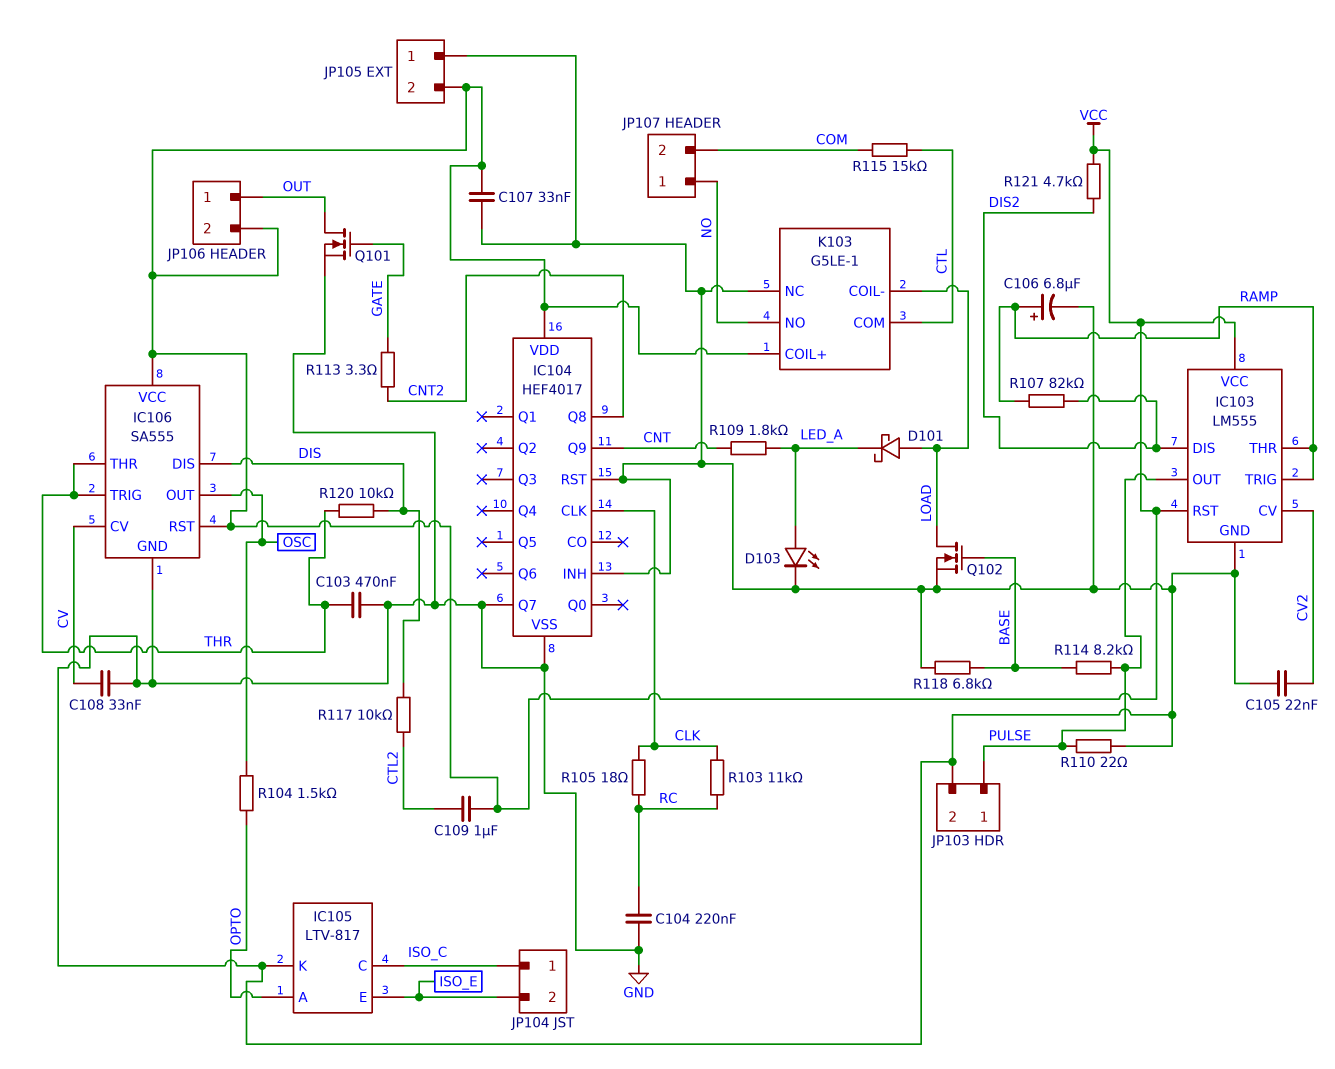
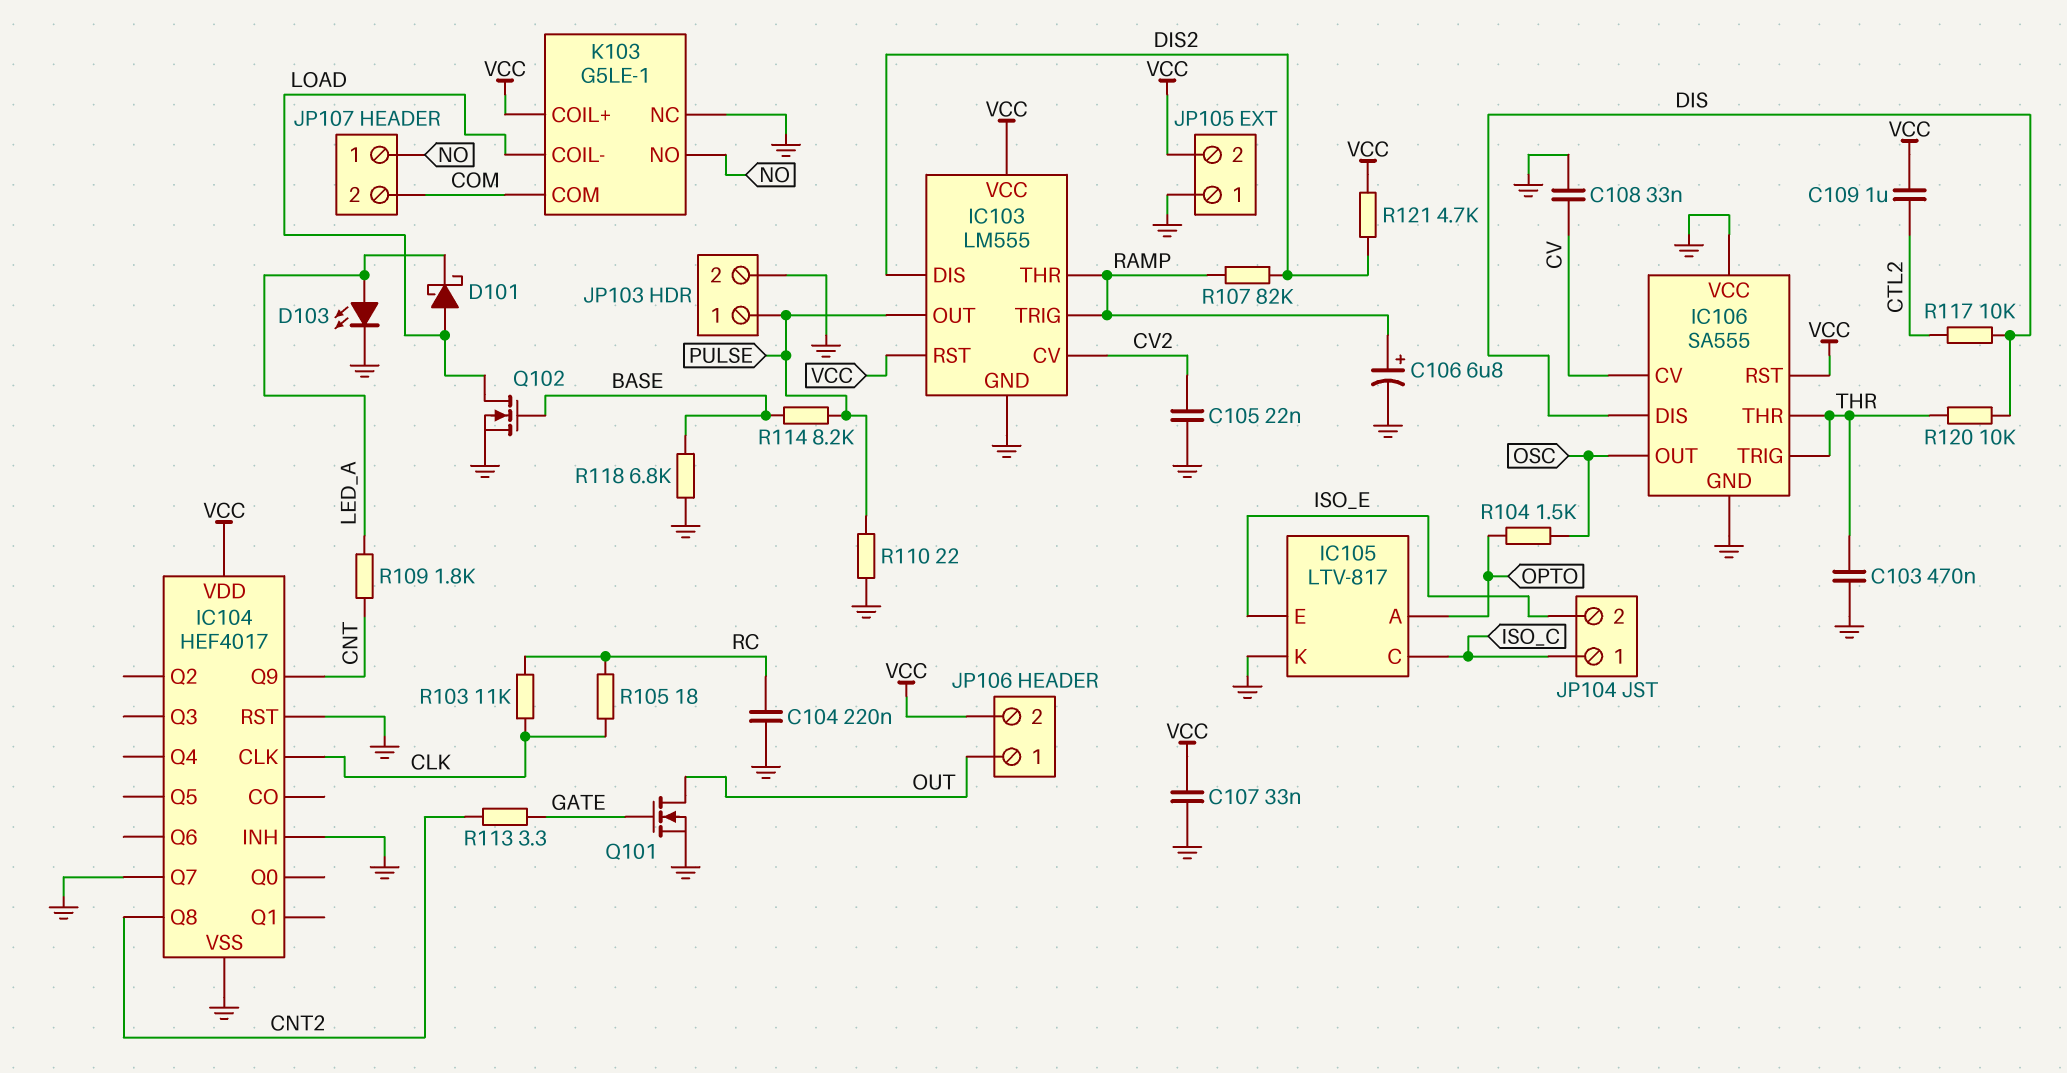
IC106 pin VCC: VCC -> GND
K103 pin COM: CTL -> COM
R115: 15k (COM, CTL) -> none

